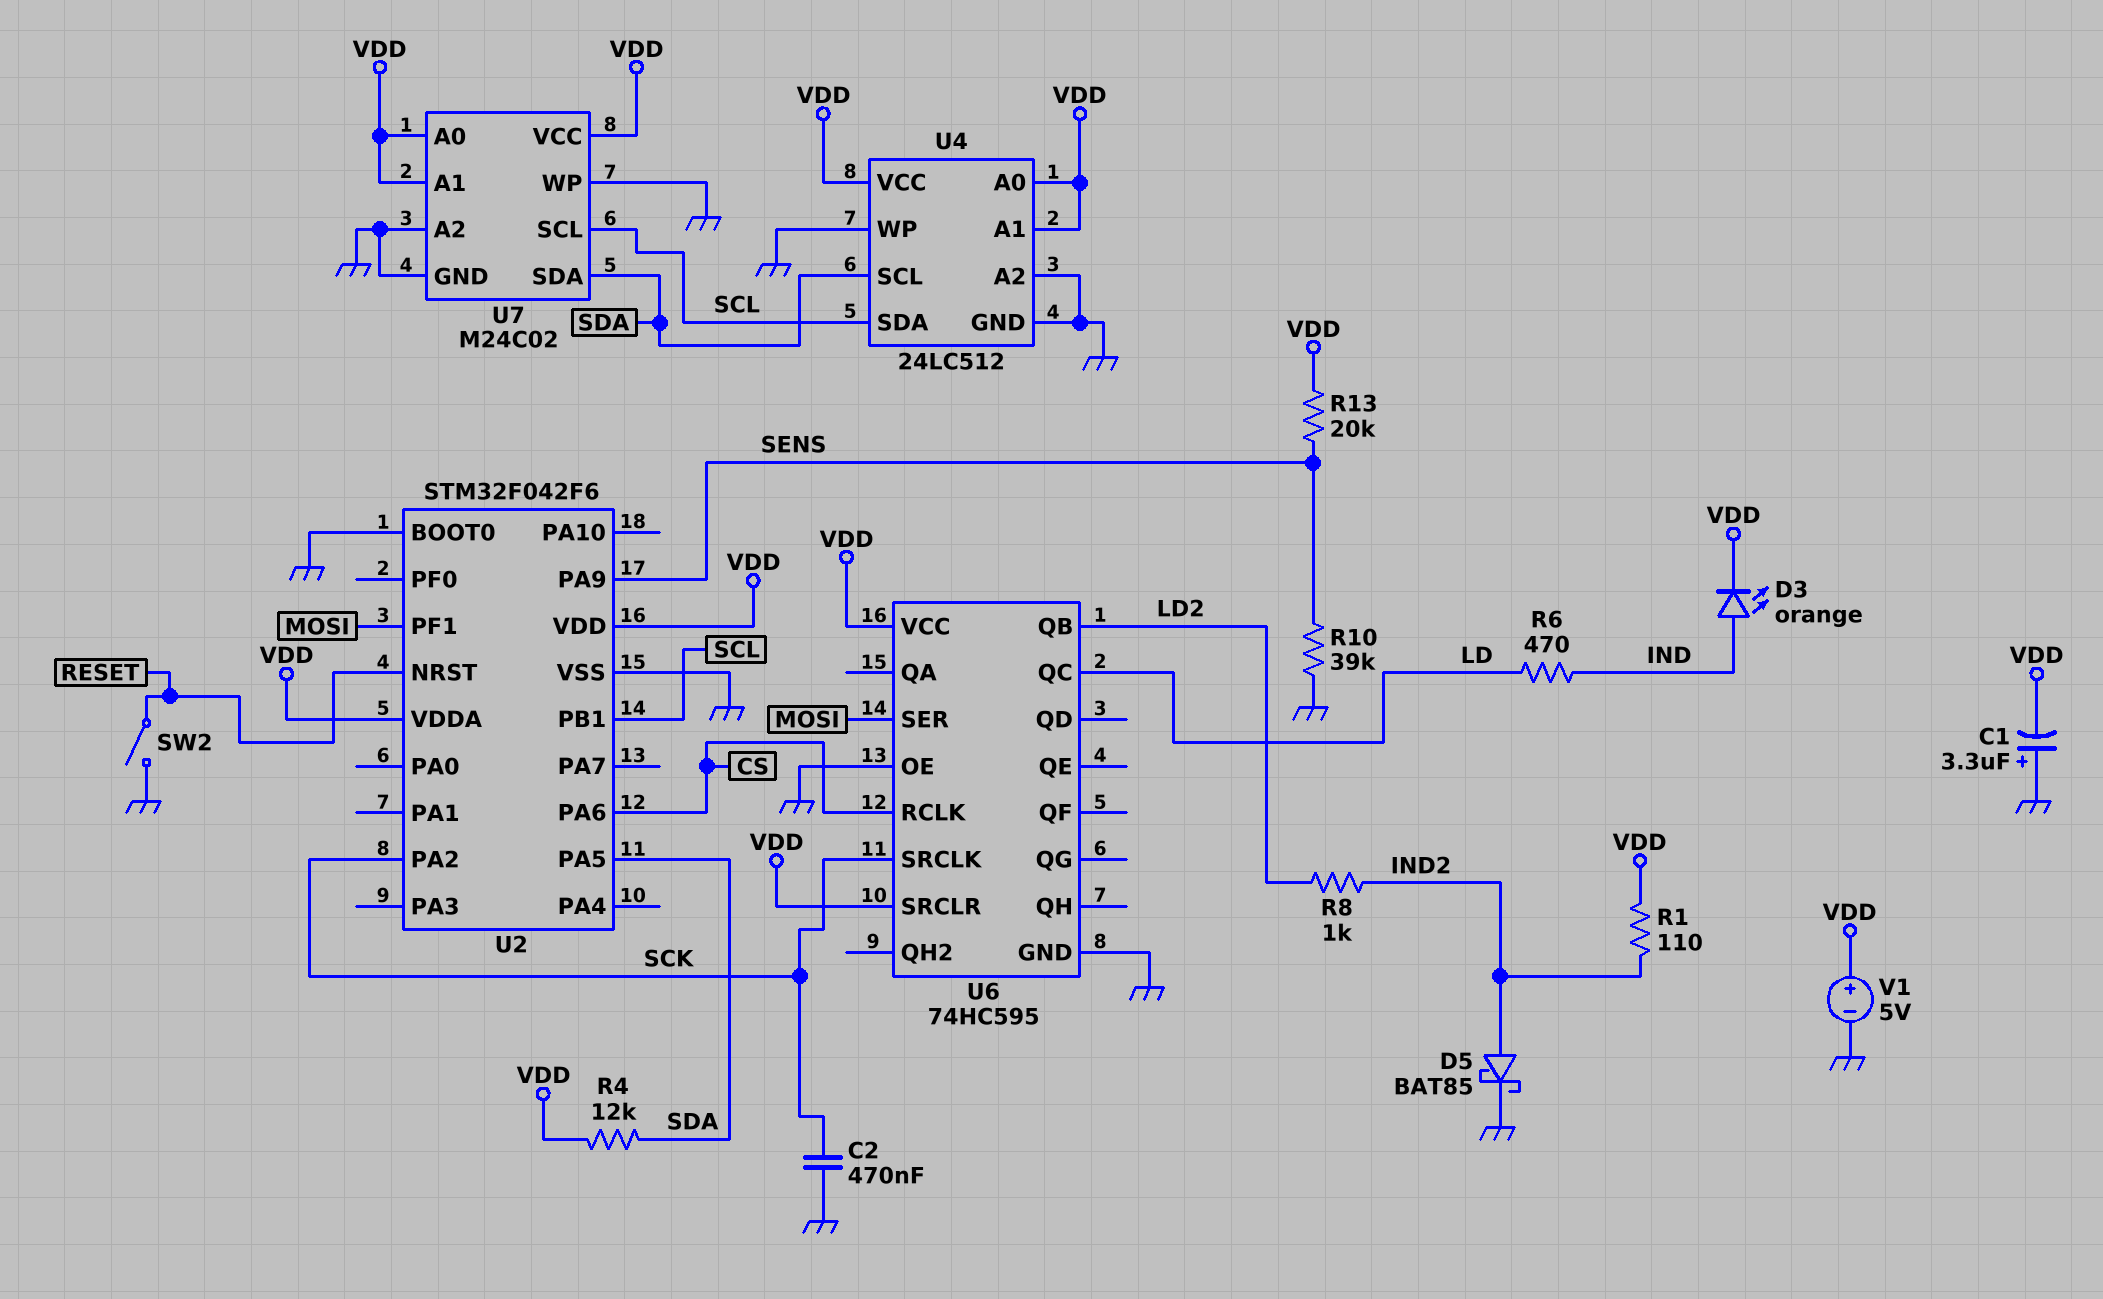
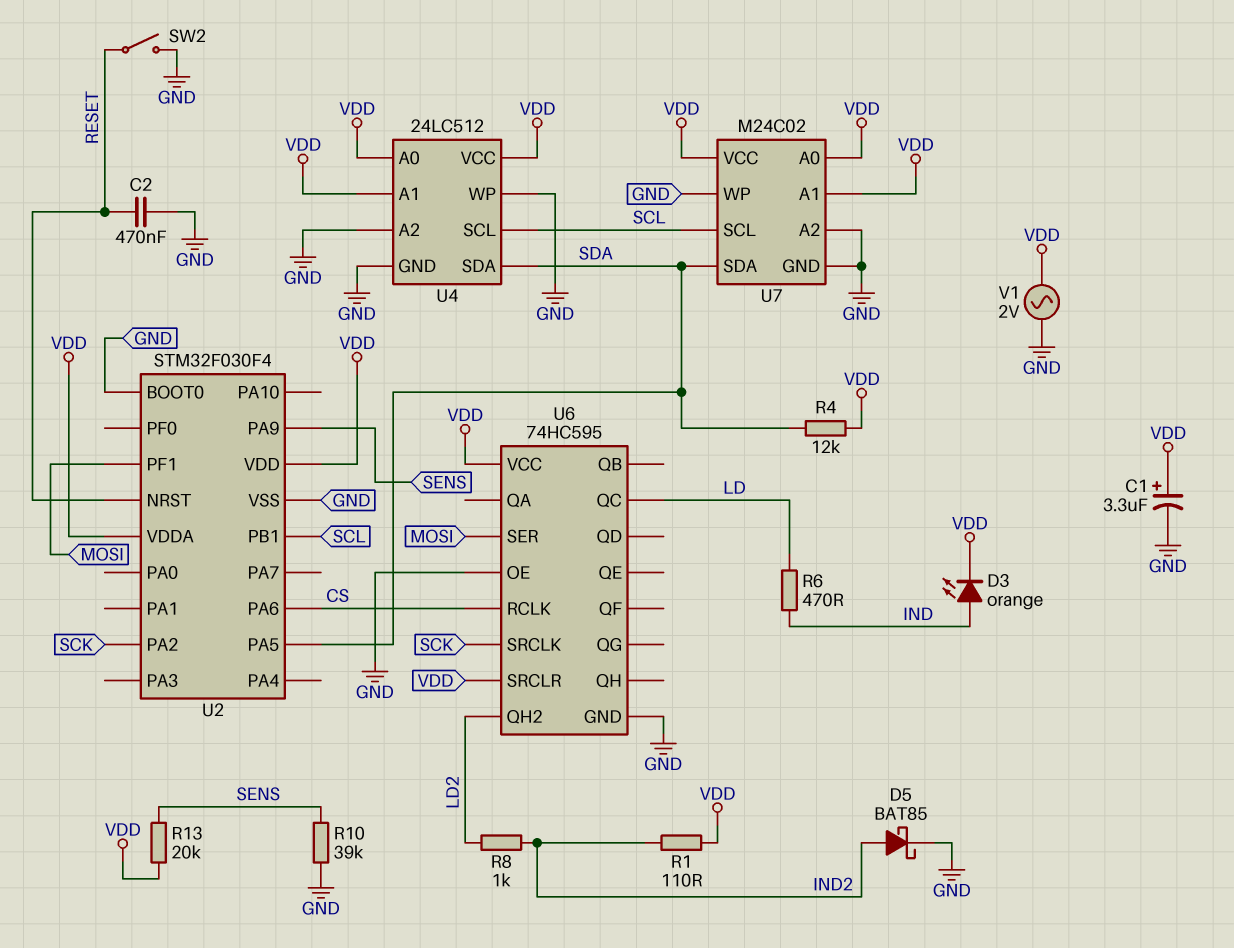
C1: 3.3uF (plus GND, minus VDD) -> 3.3uF (plus VDD, minus GND)
C2: 470nF (GND, SCK) -> 470nF (GND, RESET)
U2: STM32F042F6 -> STM32F030F4
U4 pin SCL: SDA -> SCL
U4 pin SDA: SCL -> SDA
U6 pin QB: LD2 -> none
U6 pin QH2: none -> LD2
V1: 5V (plus VDD, minus GND) -> AC 2V (GND, VDD)

